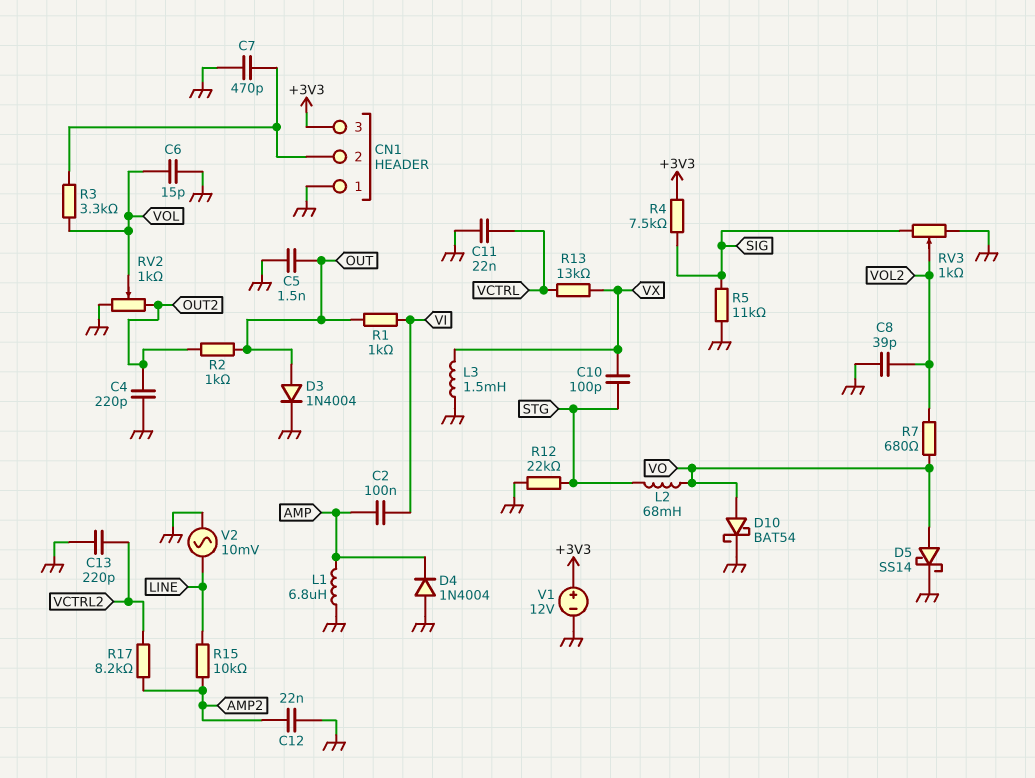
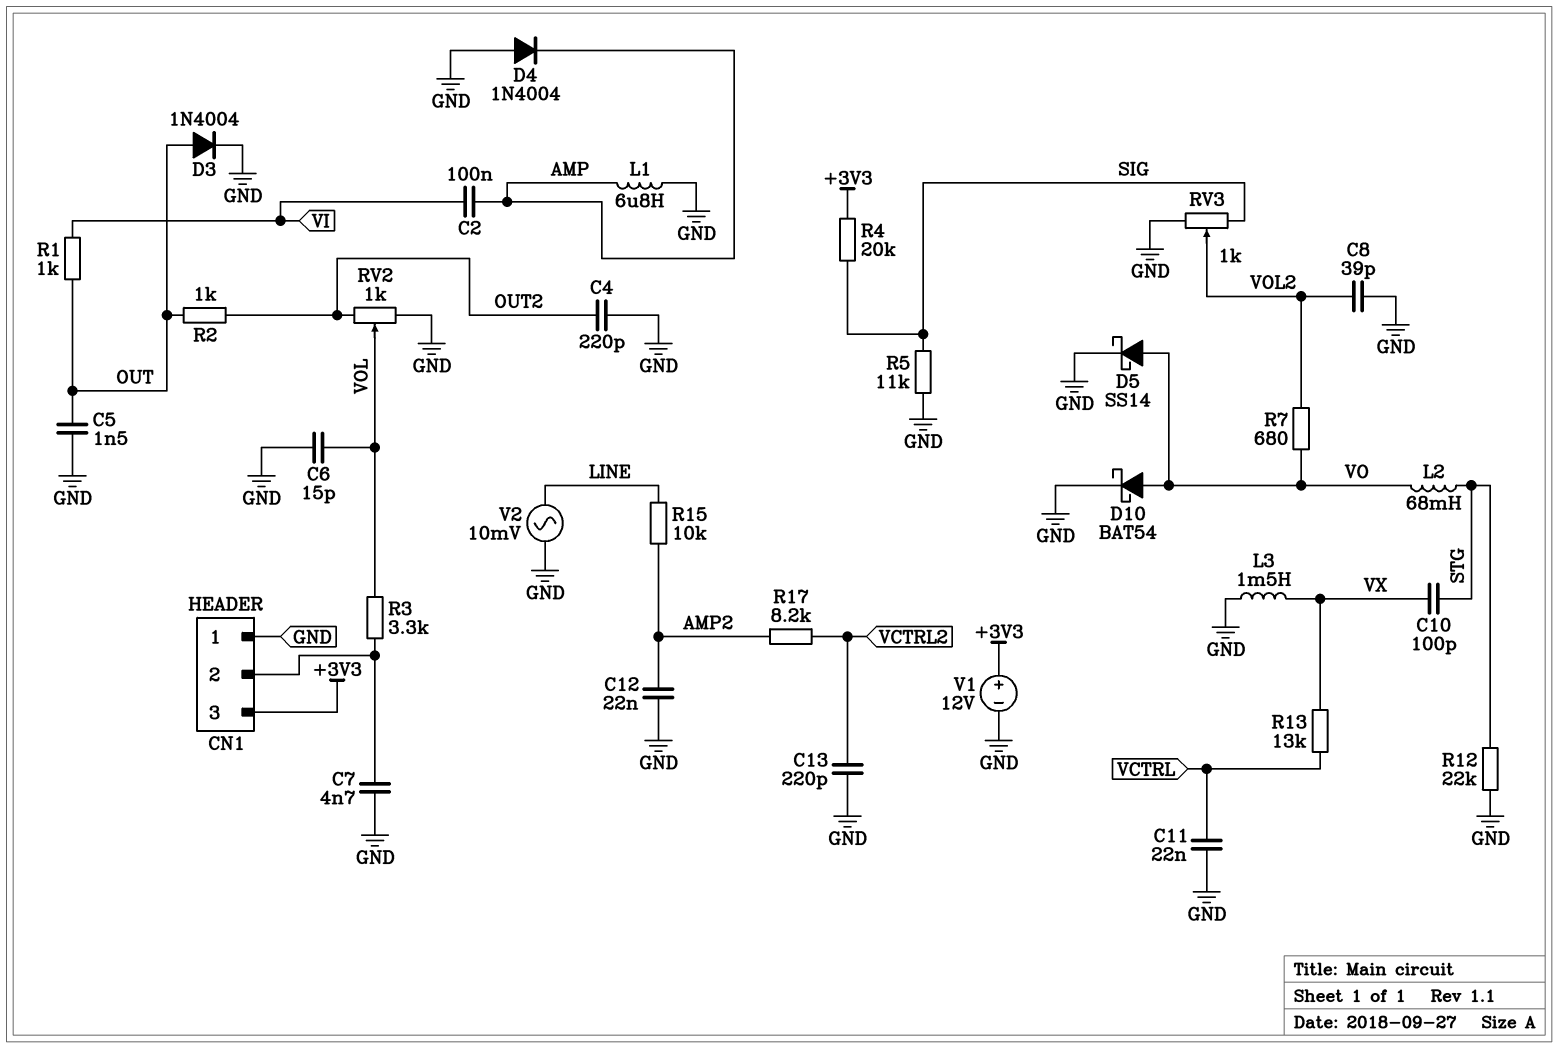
C7: 470pF (CN1/2, GND) -> 4.7nF (CN1/2, GND)
R4: 7.5k (+3V3, SIG) -> 20k (+3V3, SIG)

